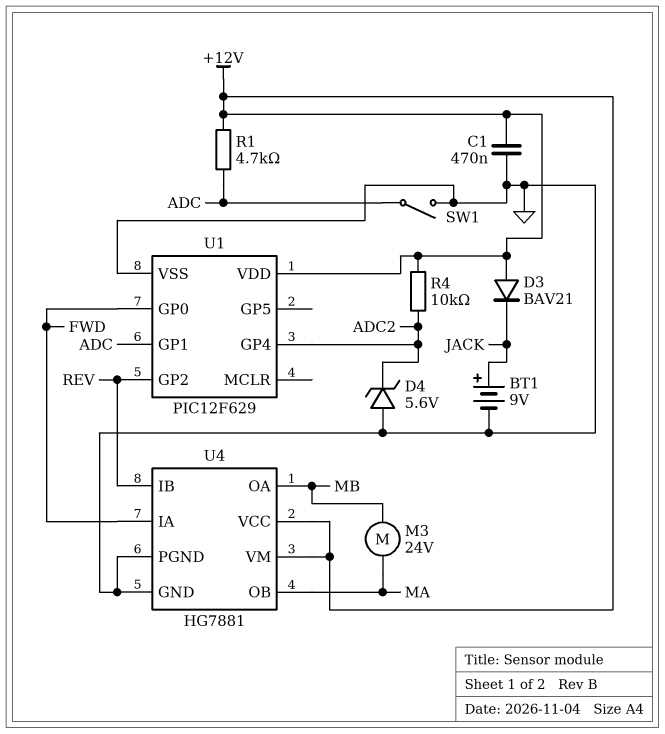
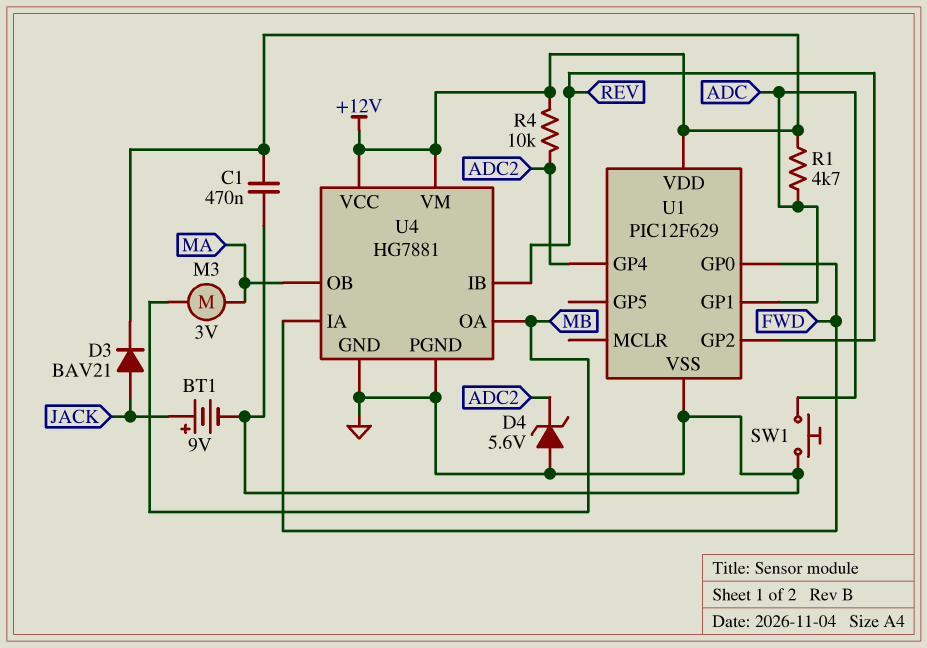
D3: diode BAV21 (A +12V, K JACK) -> diode BAV21 (A JACK, K +12V)
M3: motor 24V (MA, MB) -> motor 3V (MA, MB)
SW1: switch (ADC, GND) -> button (ADC, GND)

